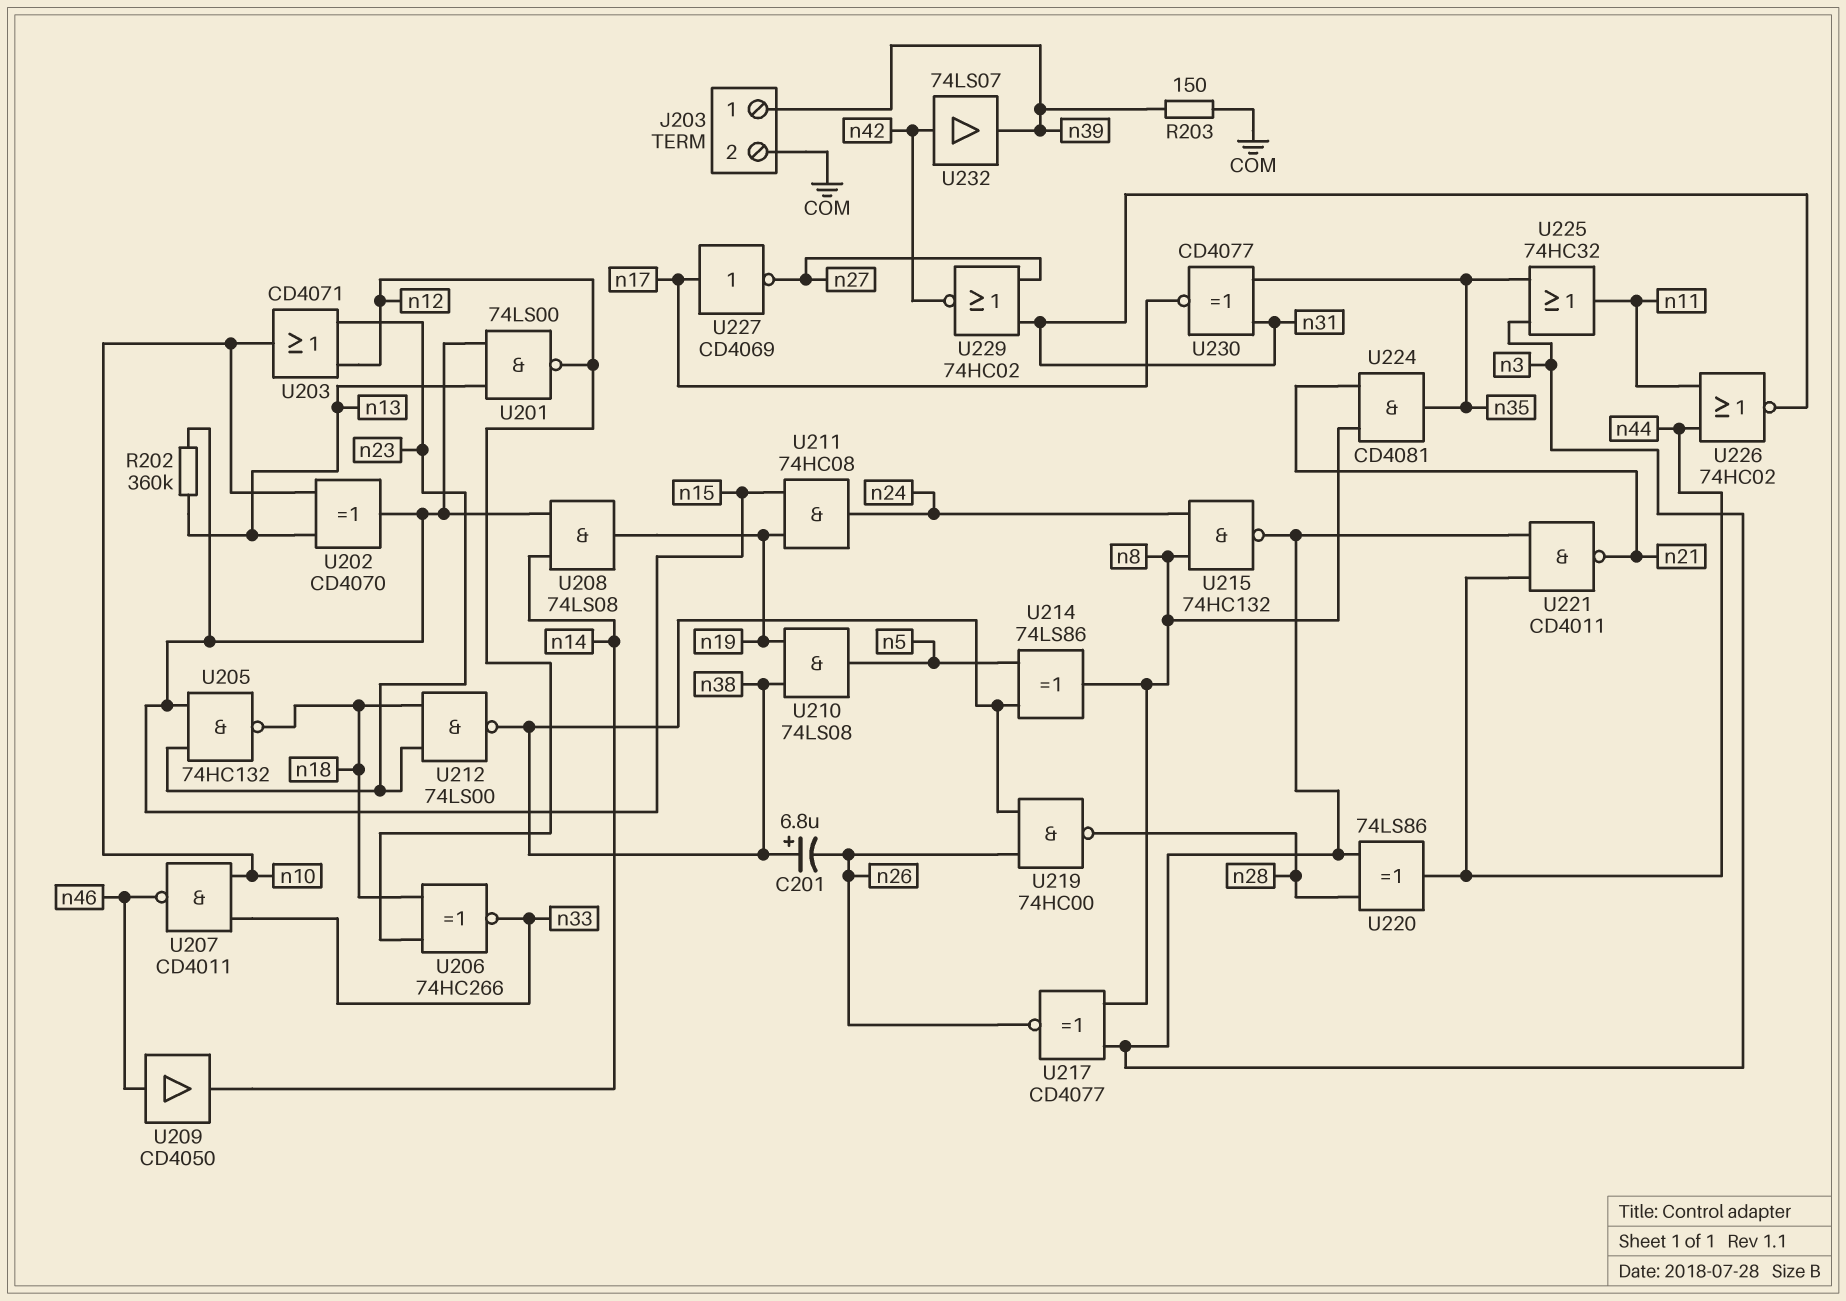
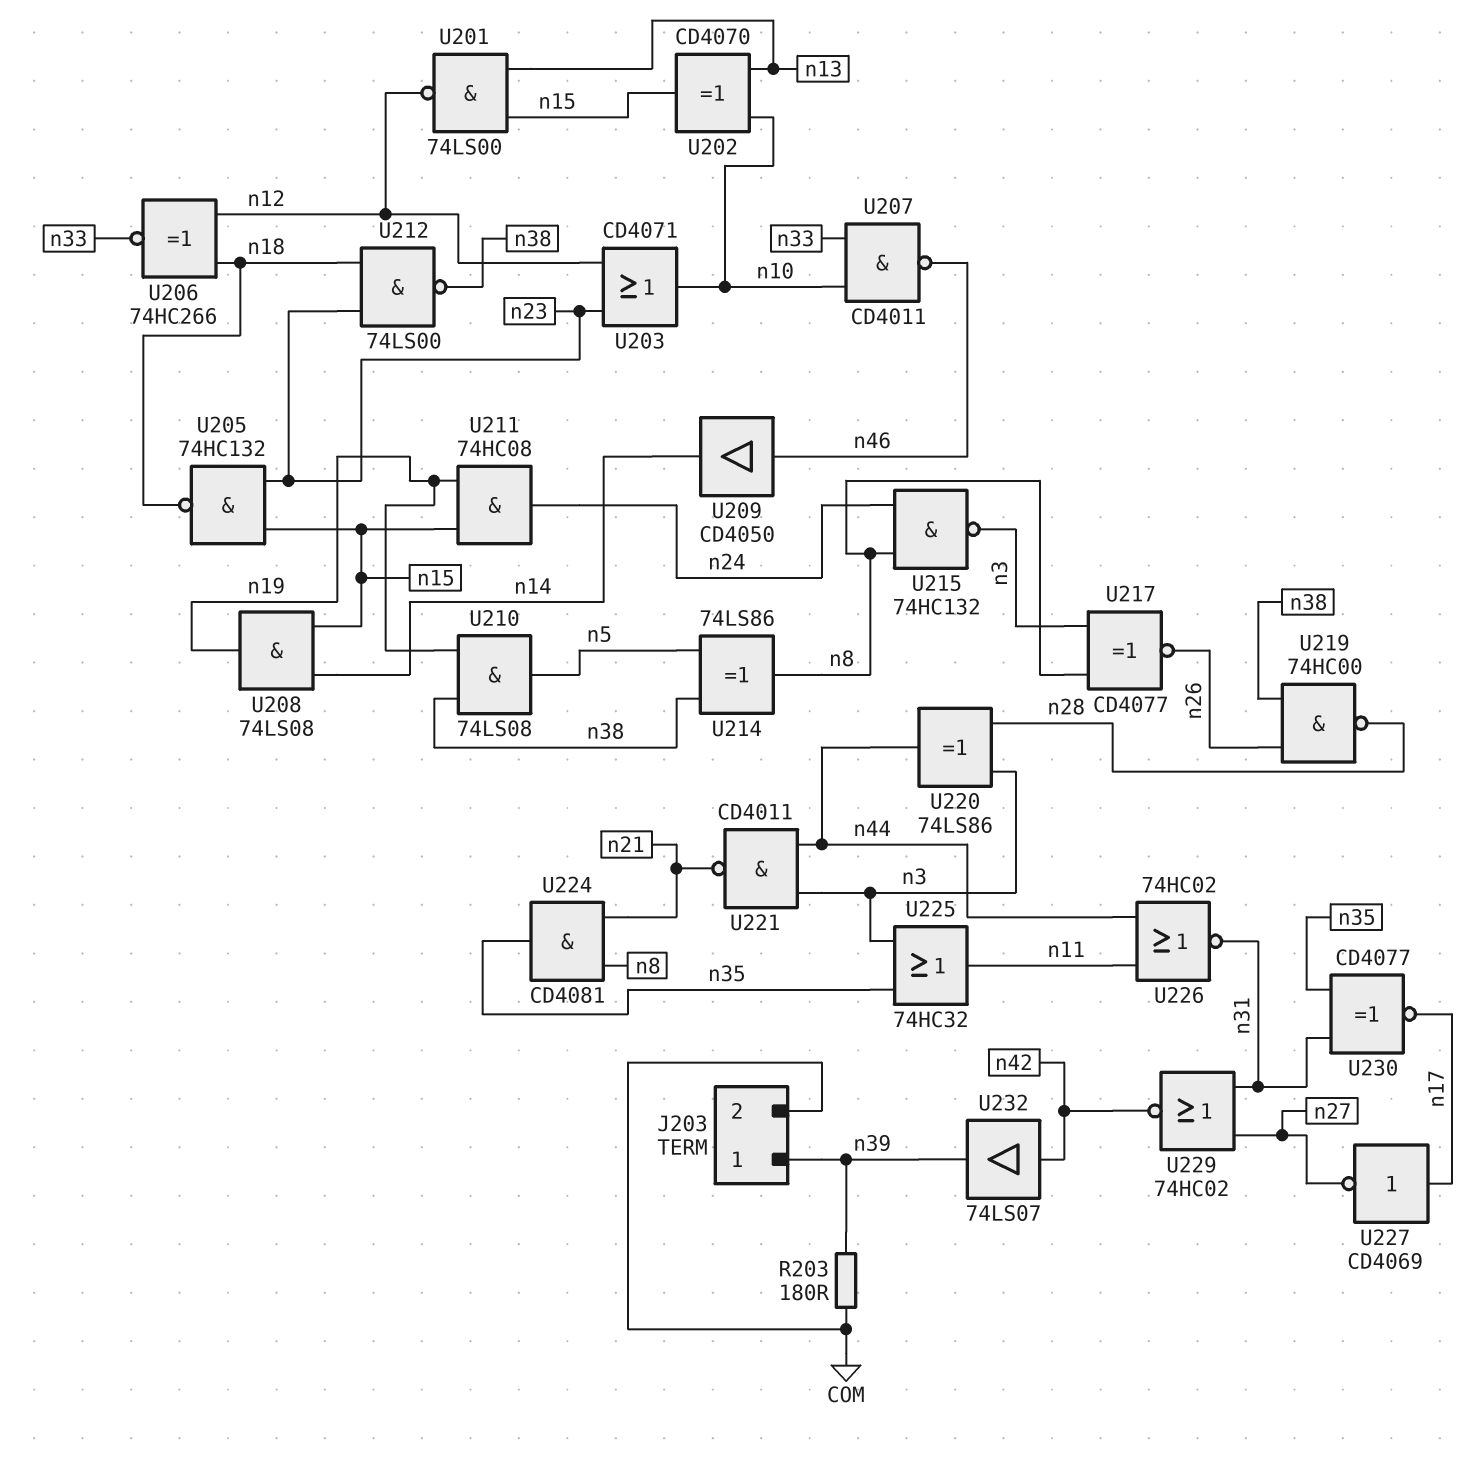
C201: 6.8uF (plus n38, minus n26) -> none
R202: 360k (n13, n15) -> none
R203: 150 (COM, n39) -> 180 (COM, n39)

